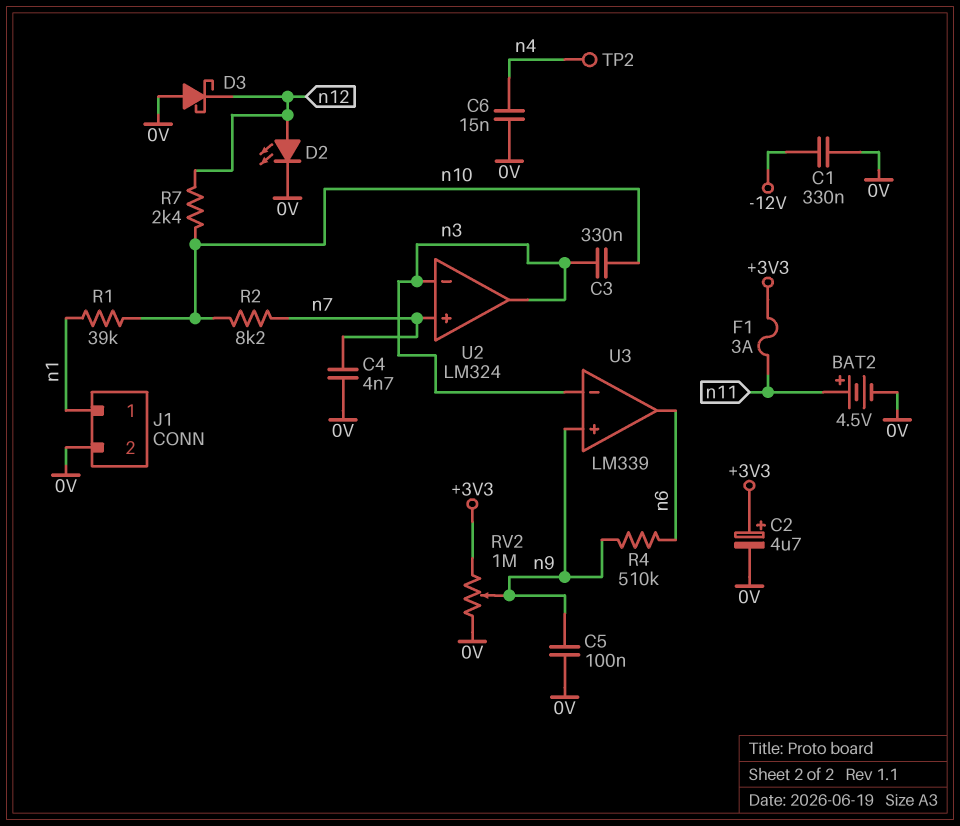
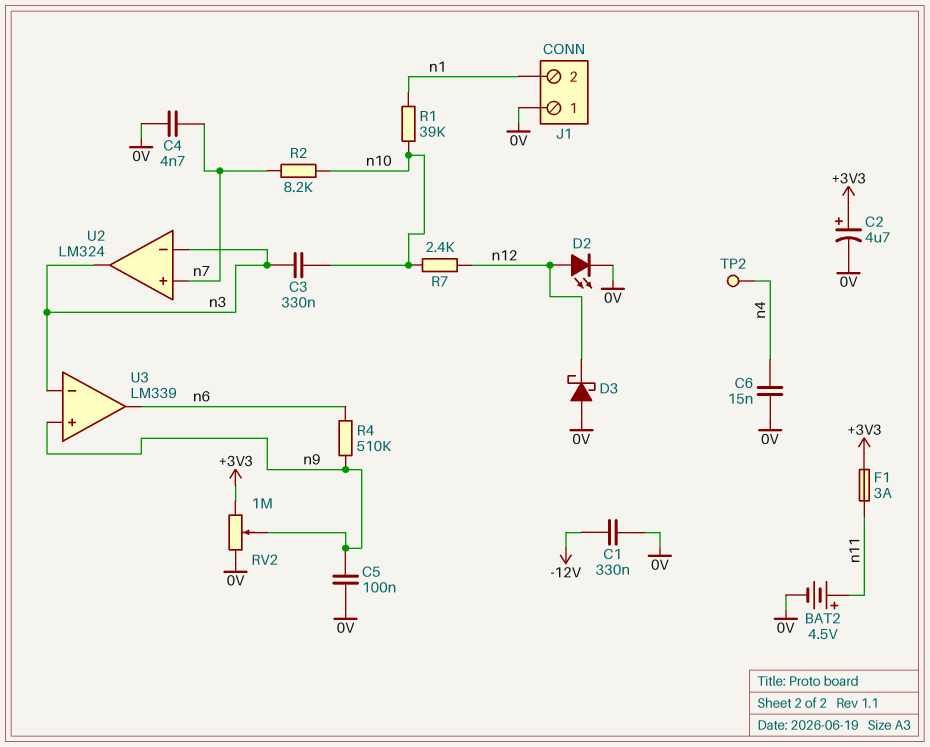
J1 pin 1: n1 -> 0V
J1 pin 2: 0V -> n1

